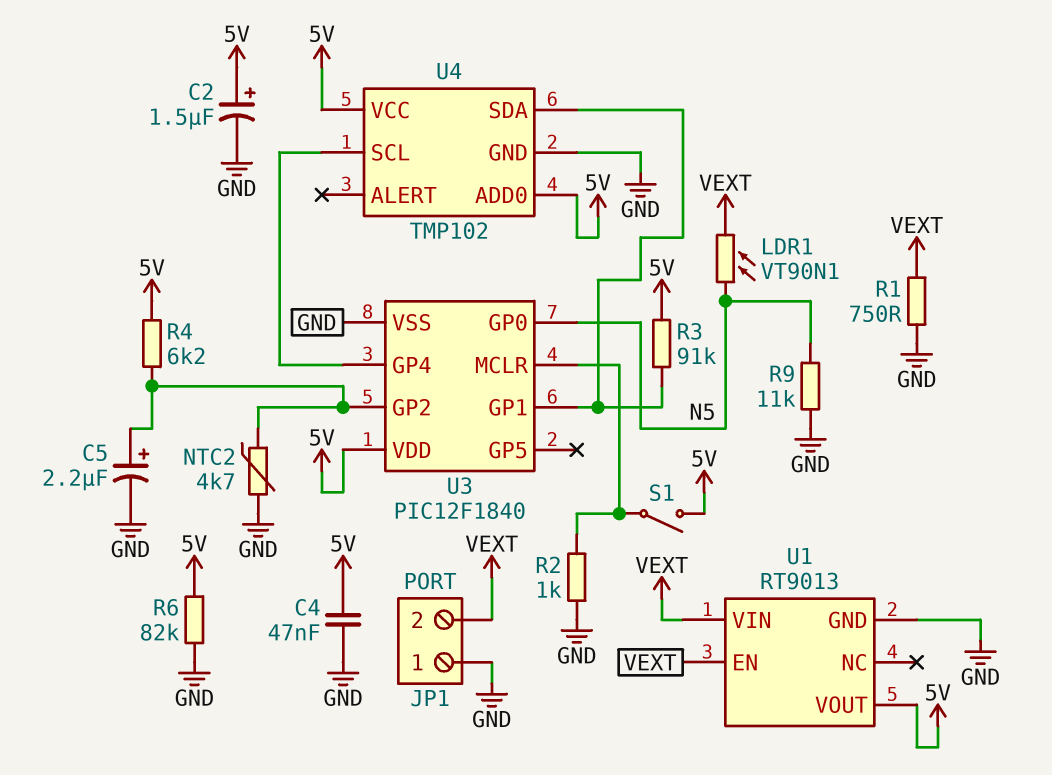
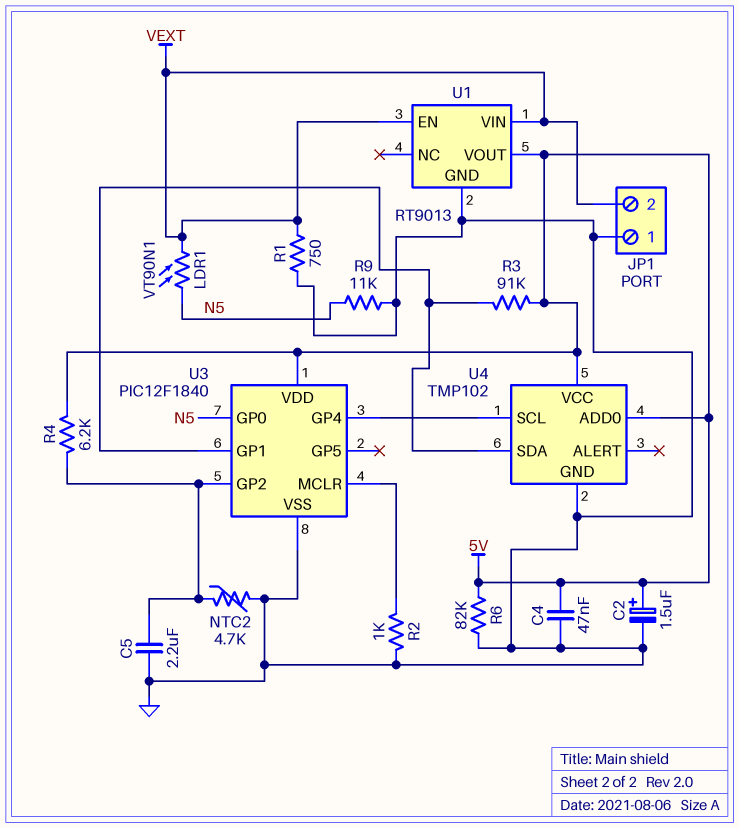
C5: 2.2uF (plus U3/GP2, minus GND) -> 2.2uF (GND, U3/GP2)
S1: switch (5V, U3/MCLR) -> none

